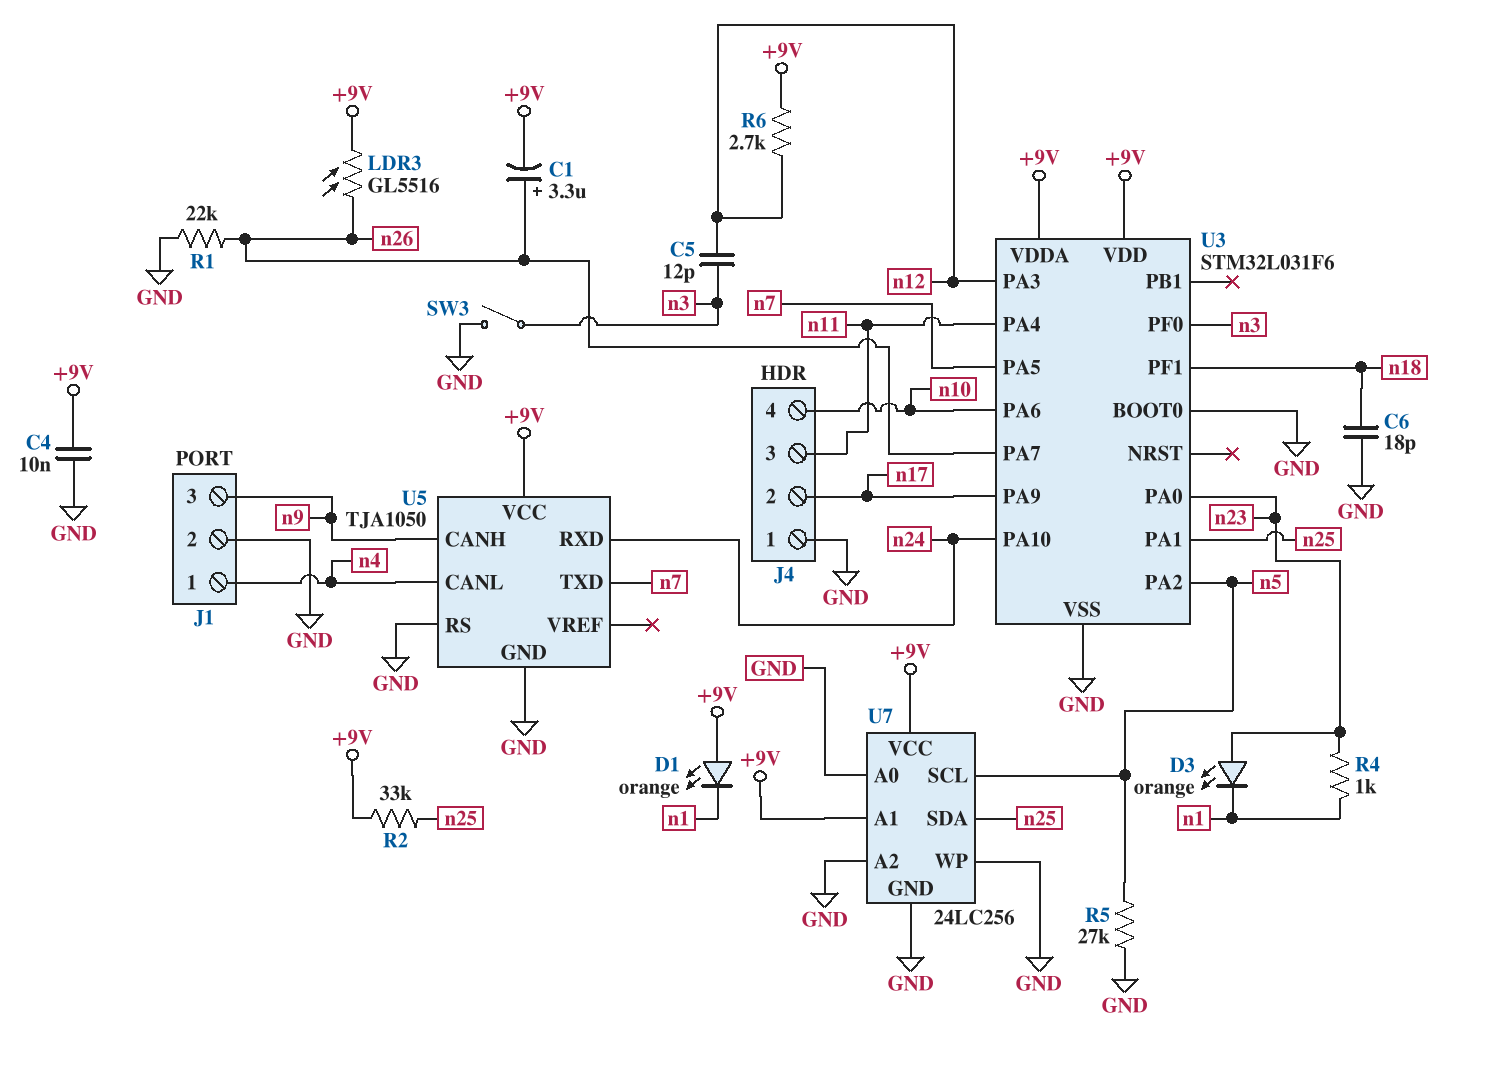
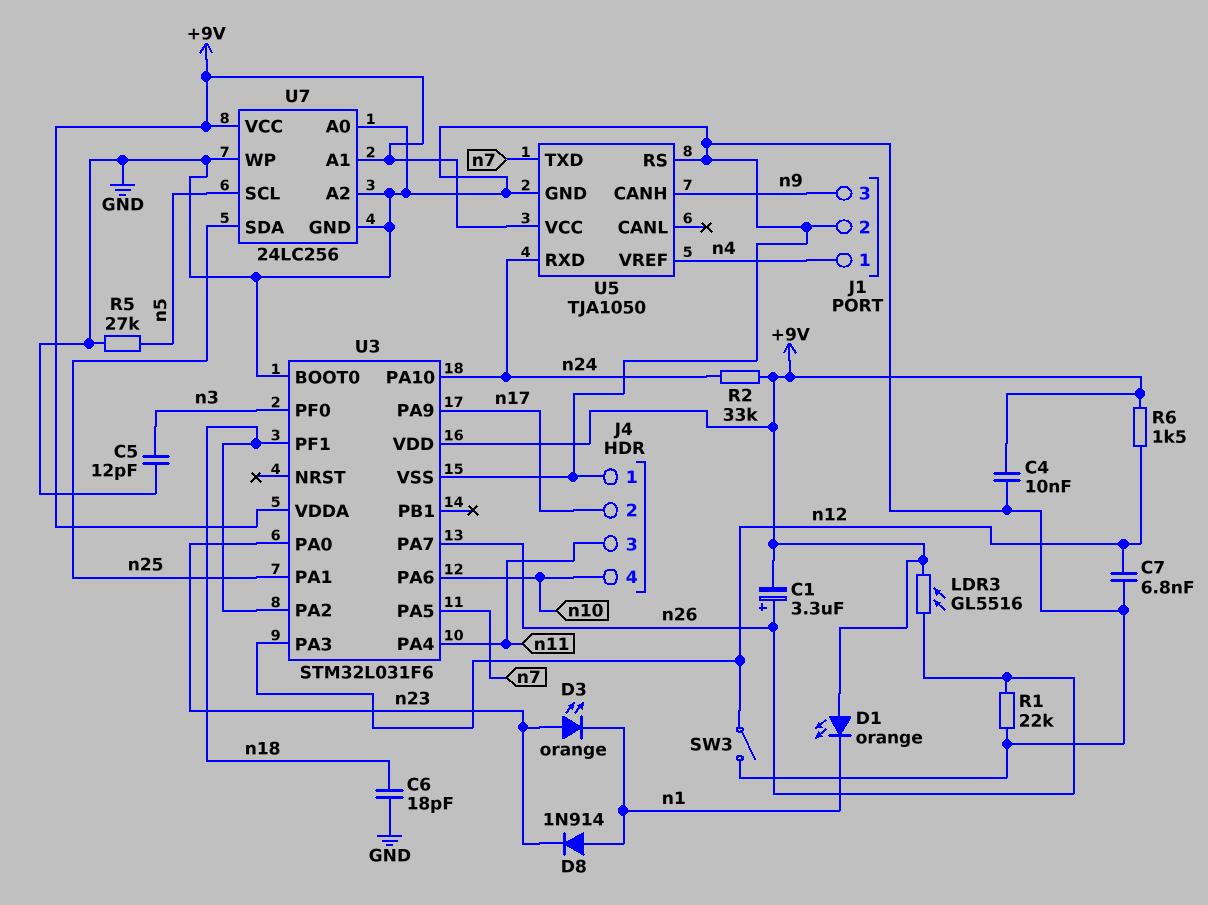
C5: 12pF (n3, n12) -> 12pF (GND, n3)
C7: none -> 6.8nF (GND, n12)
D8: none -> diode 1N914 (A n1, K n23)
R2: 33k (+9V, n25) -> 33k (+9V, n24)
R4: 1k (n1, n23) -> none
R6: 2.7k (+9V, n12) -> 1.5k (+9V, n12)
SW3: switch (GND, n3) -> switch (GND, n12)
U3 pin PA2: n5 -> n18
U5 pin CANL: n4 -> none
U5 pin VREF: none -> n4

